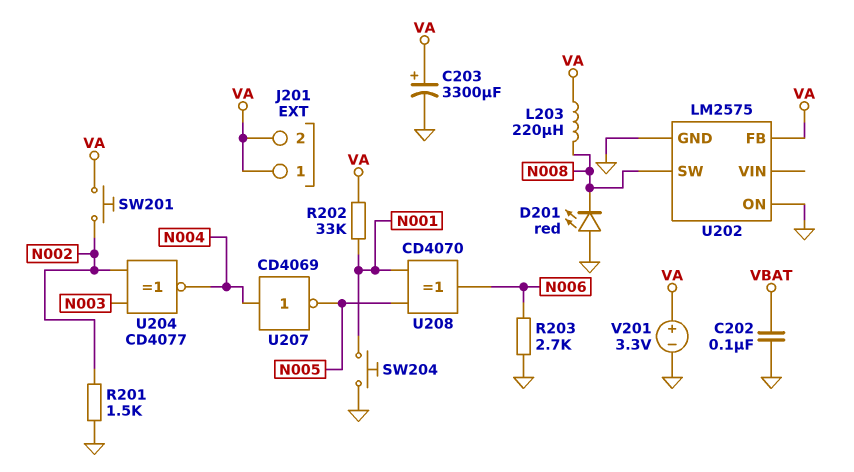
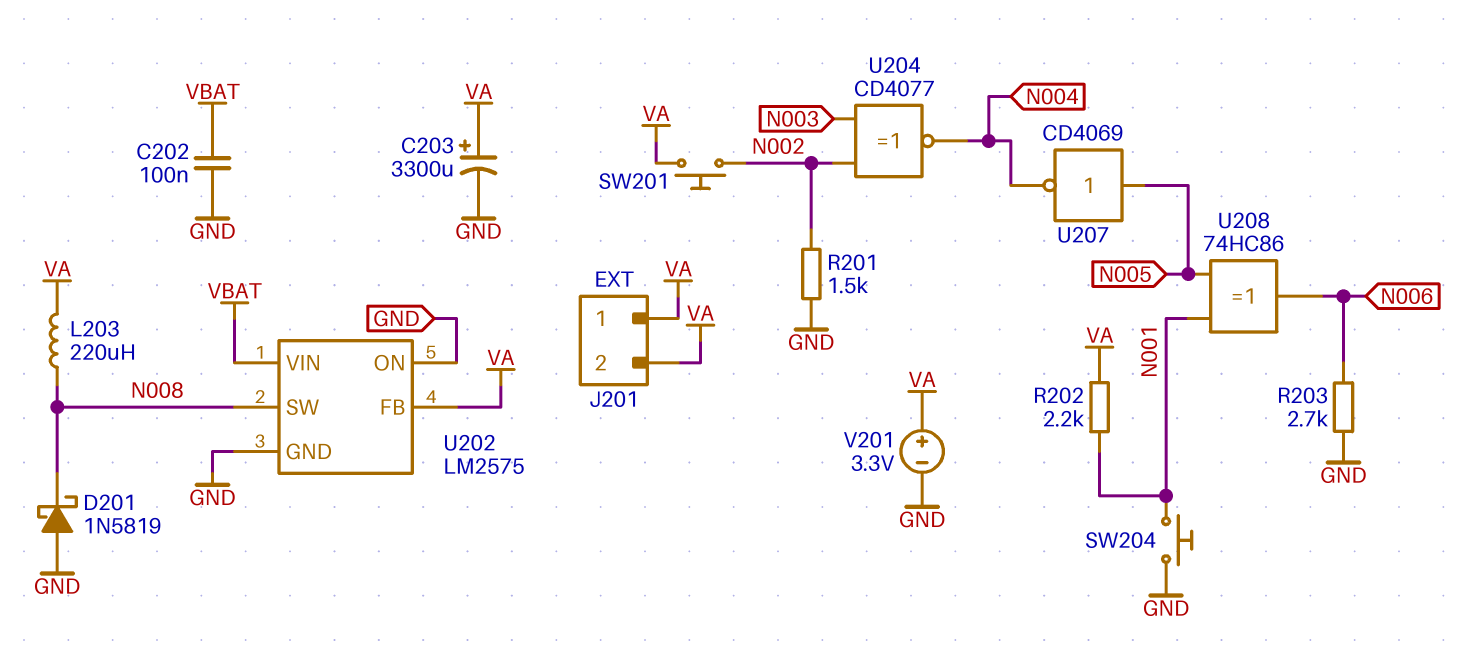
D201: LED red (A GND, K N008) -> schottky 1N5819 (A GND, K N008)
R202: 33k (N001, VA) -> 2.2k (N001, VA)
U202 pin VIN: none -> VBAT
U207: NOT CD4069 (in N004, out N005) -> NOT CD4069 (in N005, out N004)
U208: XOR CD4070 (in N001, in N005, out N006) -> XOR 74HC86 (in N001, in N005, out N006)

